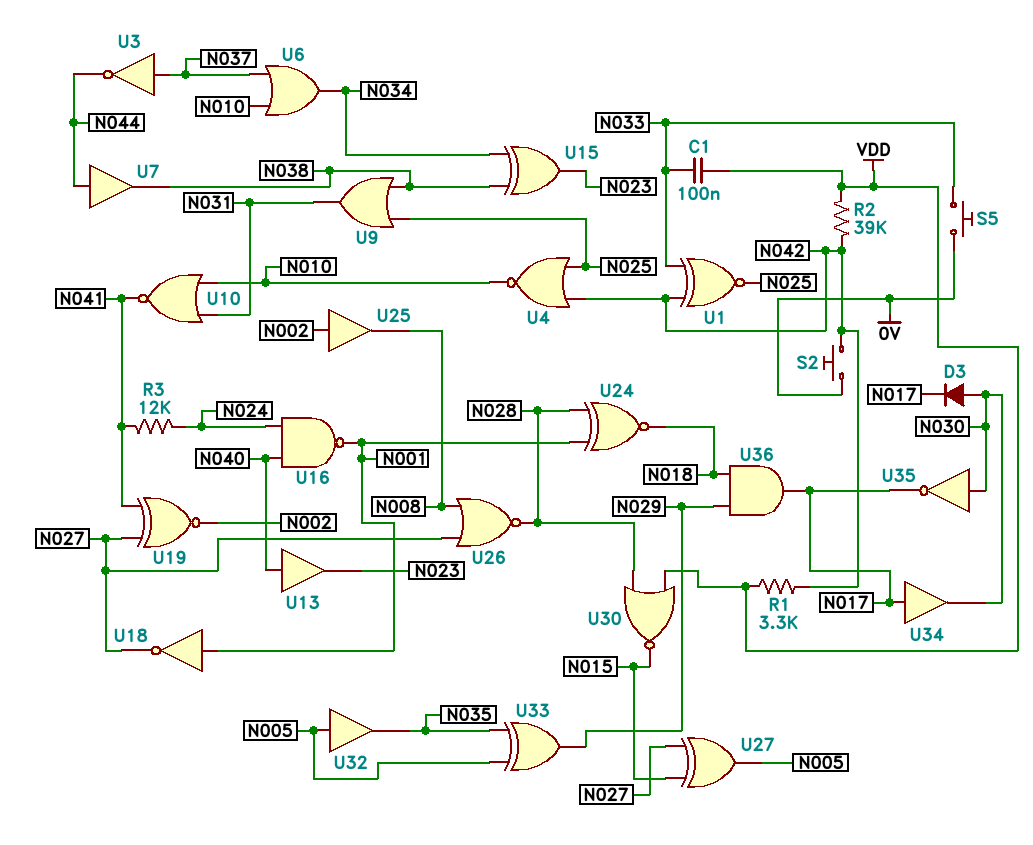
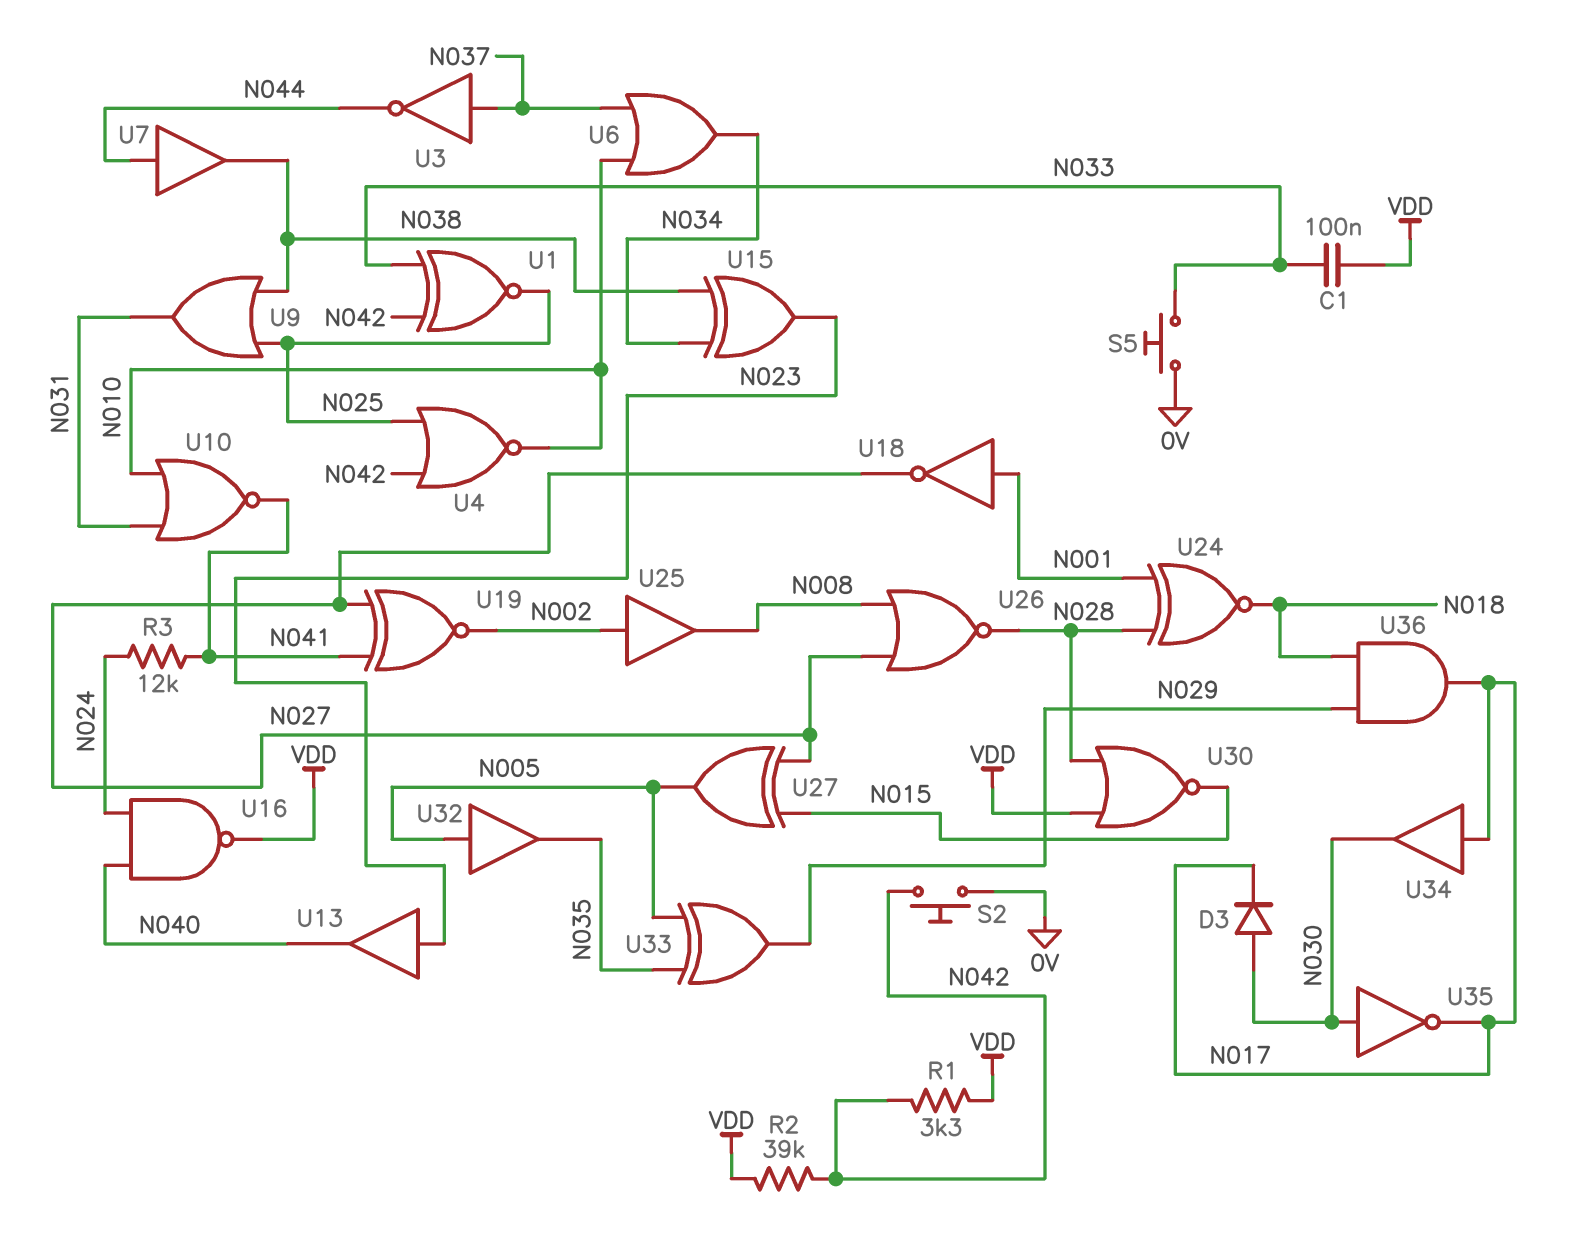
U13: buffer (in N040, out N023) -> buffer (in N023, out N040)
U16: NAND (in N024, in N040, out N001) -> NAND (in N024, in N040, out VDD)

